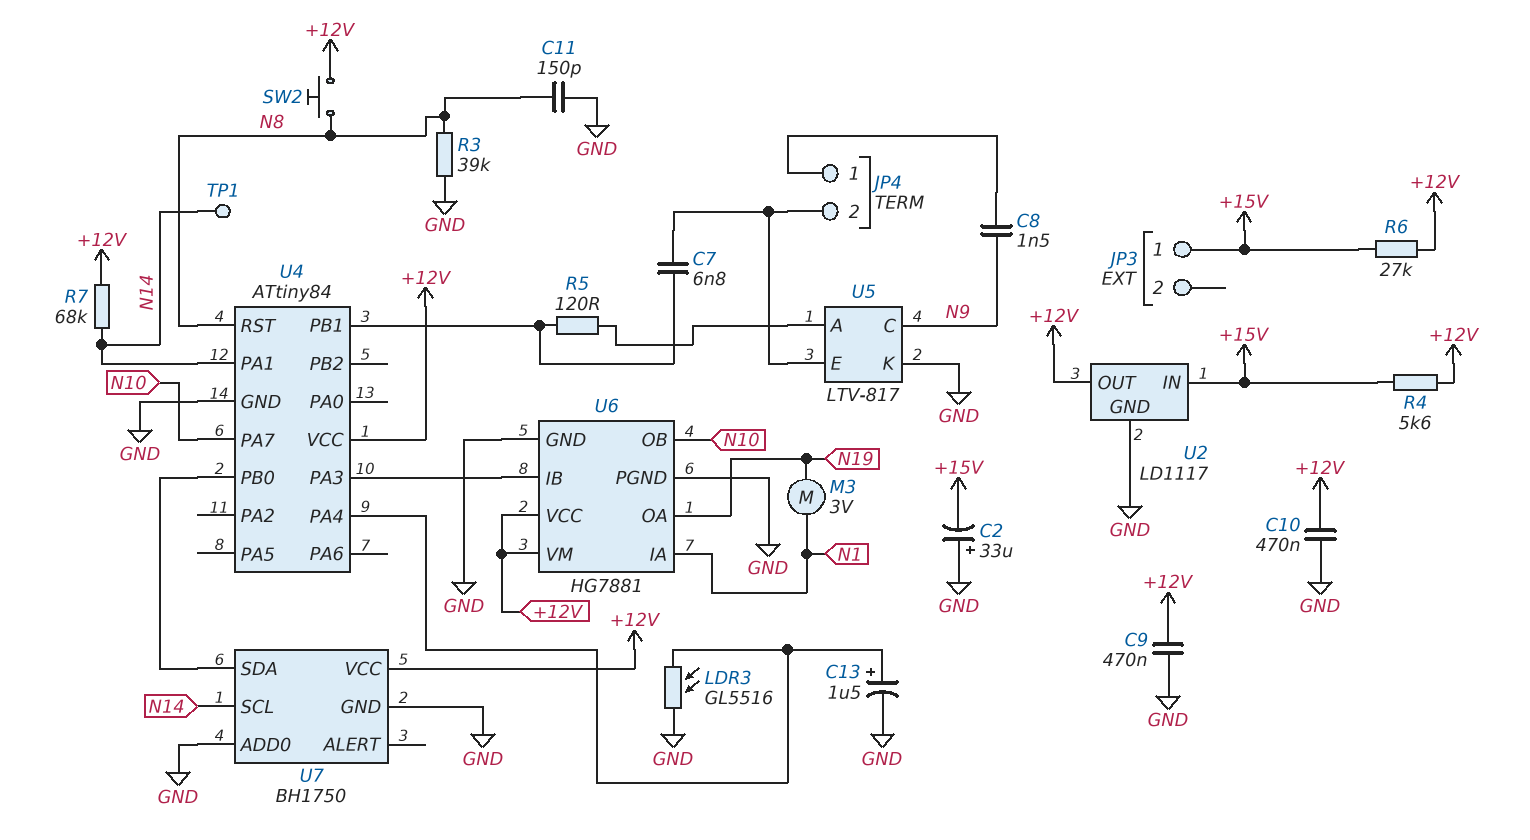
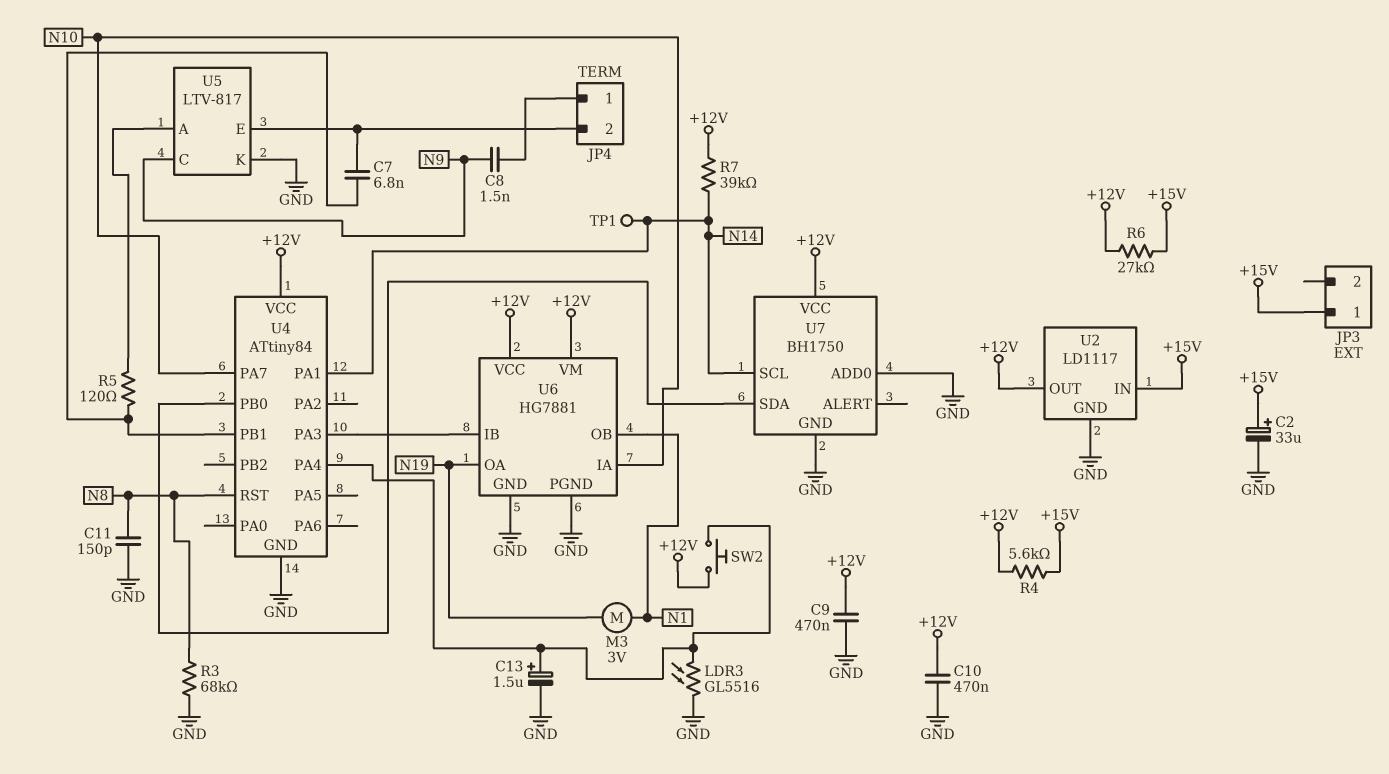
C2: 33uF (plus GND, minus +15V) -> 33uF (plus +15V, minus GND)
R3: 39k (GND, N8) -> 68k (GND, N8)
R7: 68k (+12V, N14) -> 39k (+12V, N14)
SW2: button (+12V, N8) -> button (+12V, U4/PA4)
U6 pin IA: N1 -> N10
U6 pin OB: N10 -> N1

